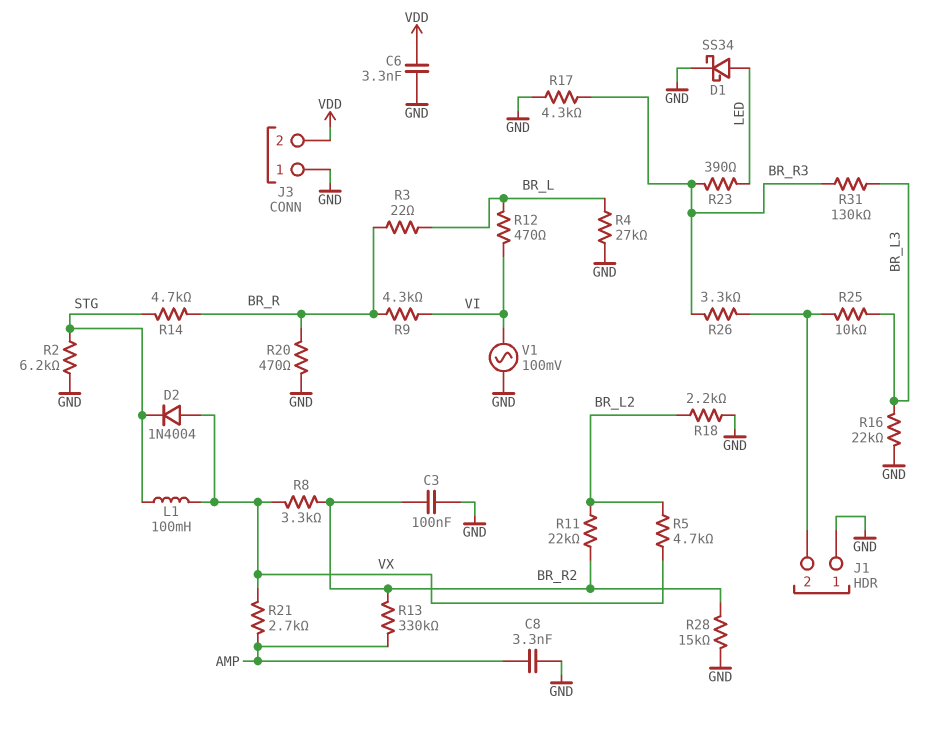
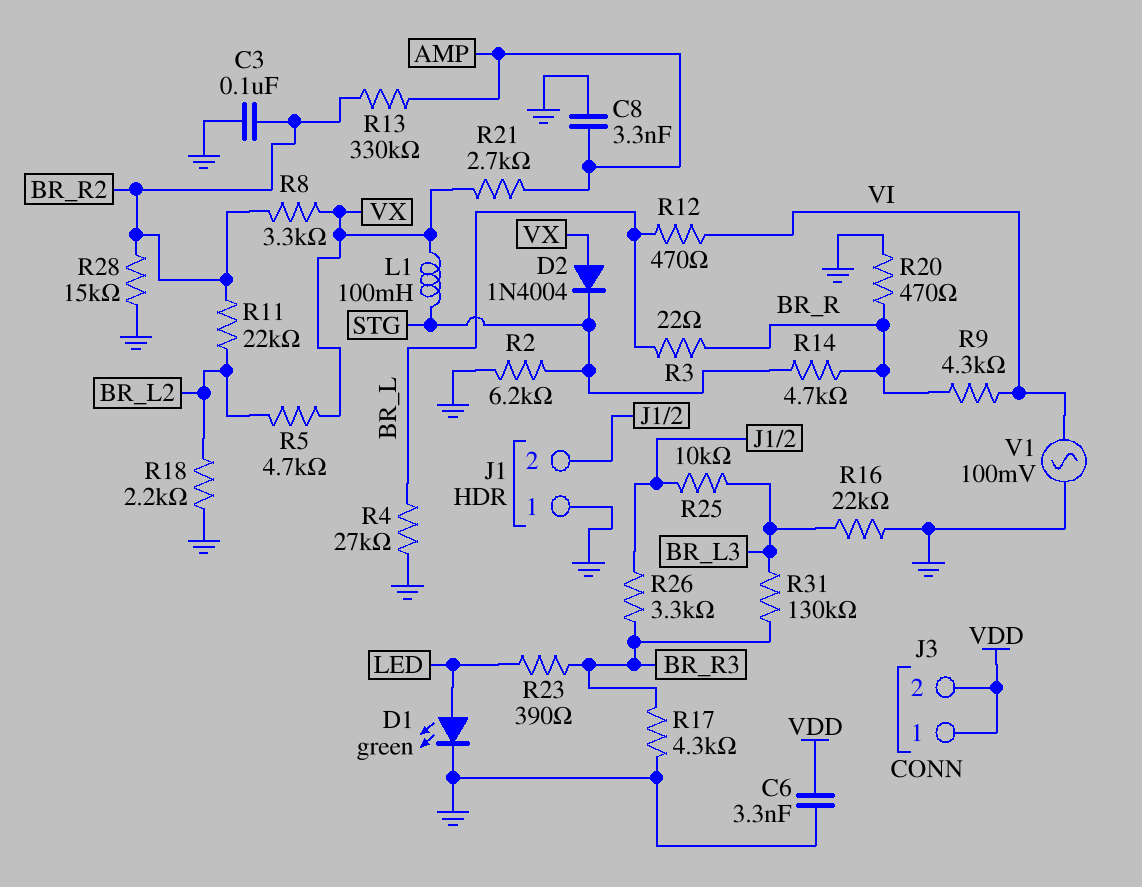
D1: schottky SS34 (A LED, K GND) -> LED green (A LED, K GND)
J3 pin 1: GND -> VDD

